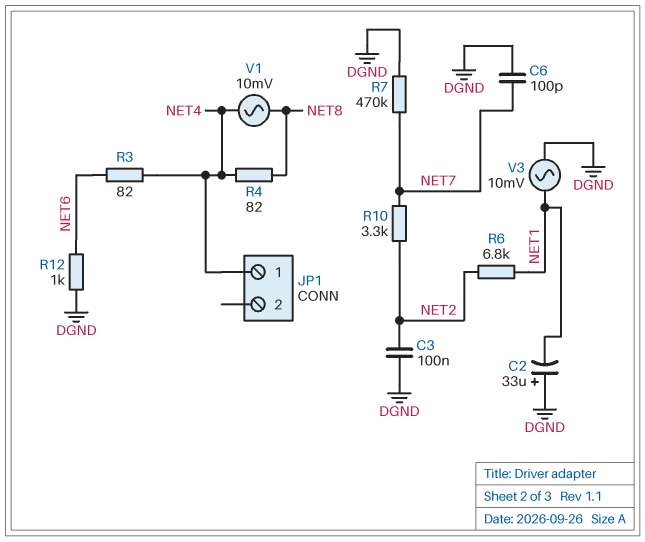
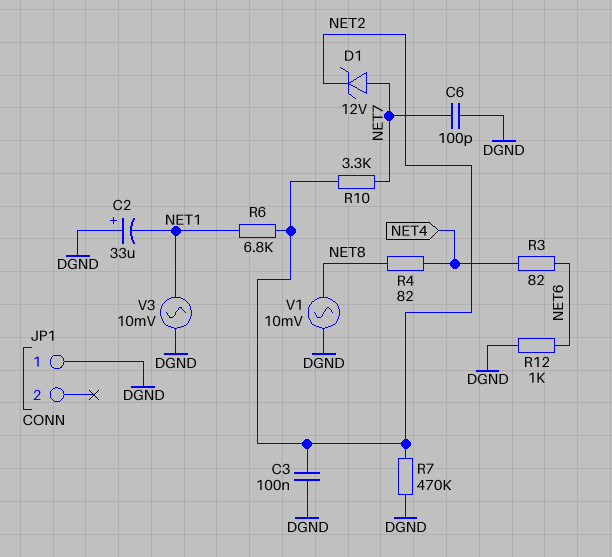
D1: none -> zener 12V (A NET7, K NET2)
JP1 pin 1: NET4 -> DGND
R7: 470k (DGND, NET7) -> 470k (DGND, NET2)
V1: AC 10mV (NET4, NET8) -> AC 10mV (DGND, NET8)

